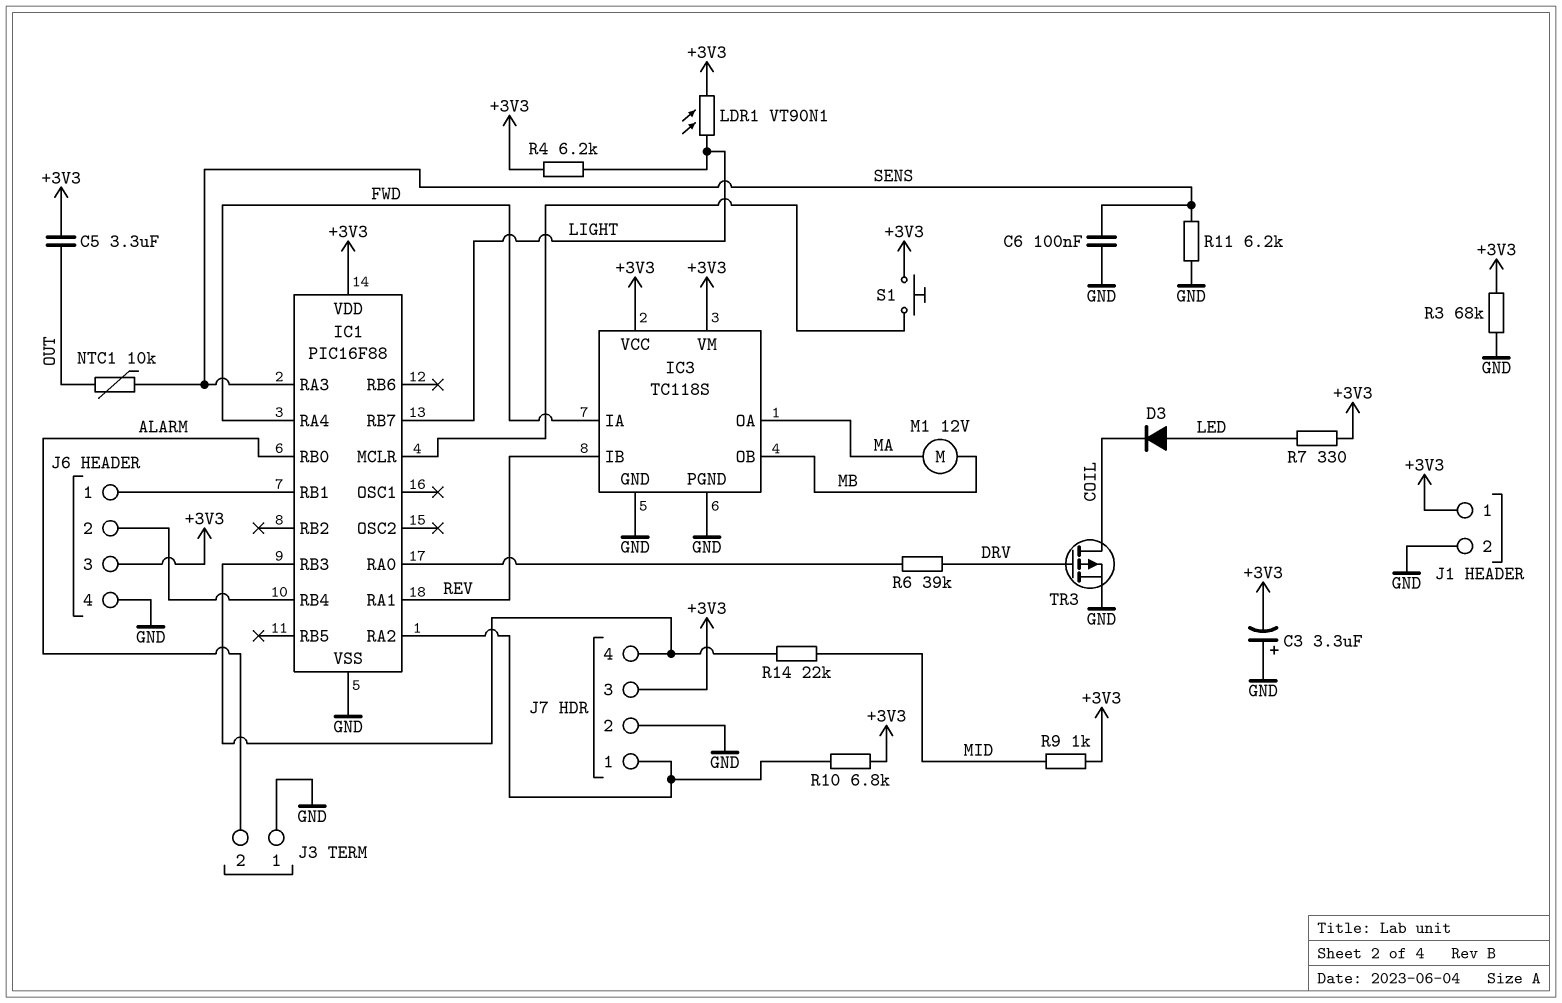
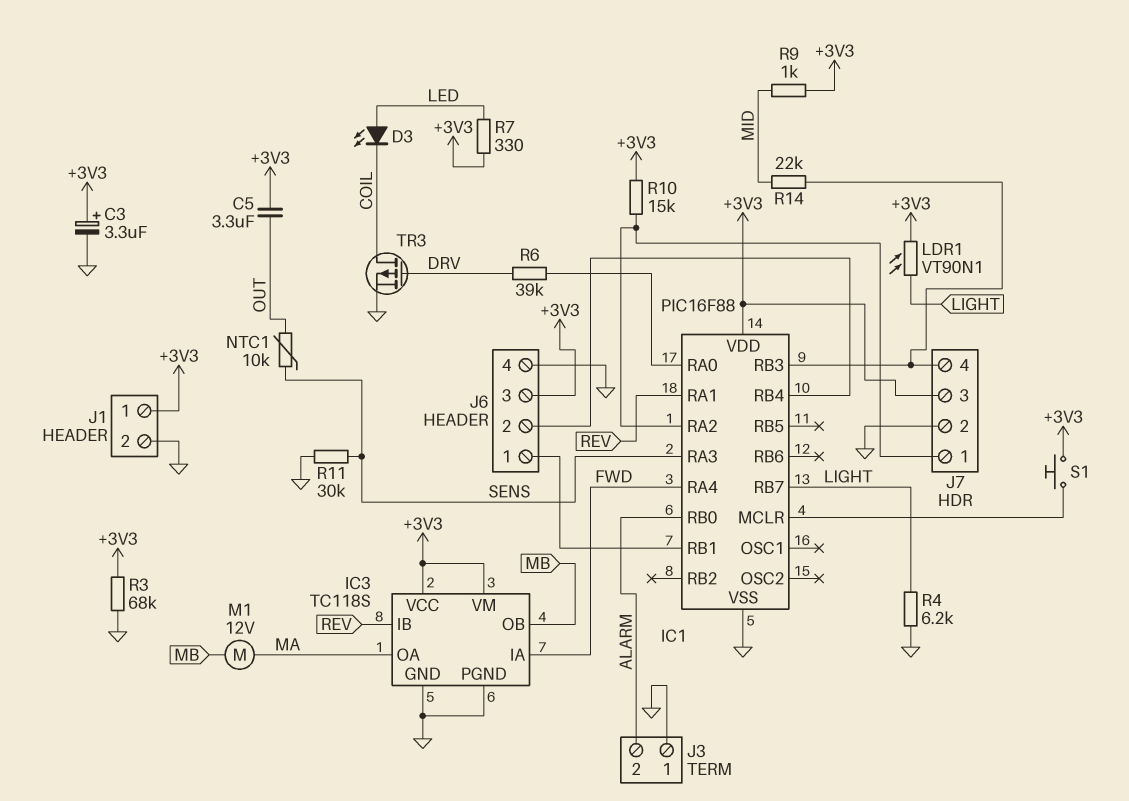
C3: 3.3uF (plus GND, minus +3V3) -> 3.3uF (plus +3V3, minus GND)
C6: 100nF (GND, SENS) -> none
D3: diode (A LED, K COIL) -> LED (A LED, K COIL)
R4: 6.2k (+3V3, LIGHT) -> 6.2k (GND, LIGHT)
R10: 6.8k (+3V3, IC1/RA2) -> 15k (+3V3, IC1/RA2)
R11: 6.2k (GND, SENS) -> 30k (GND, SENS)

